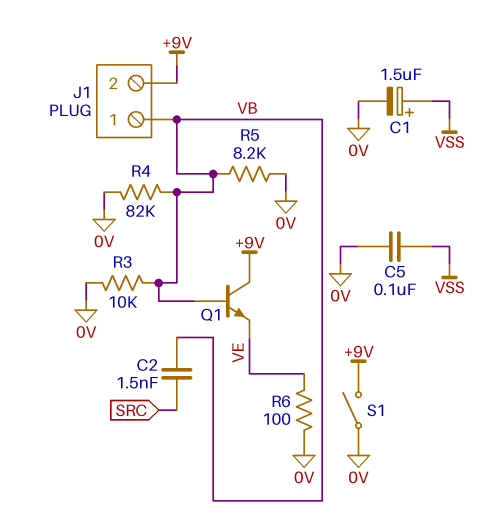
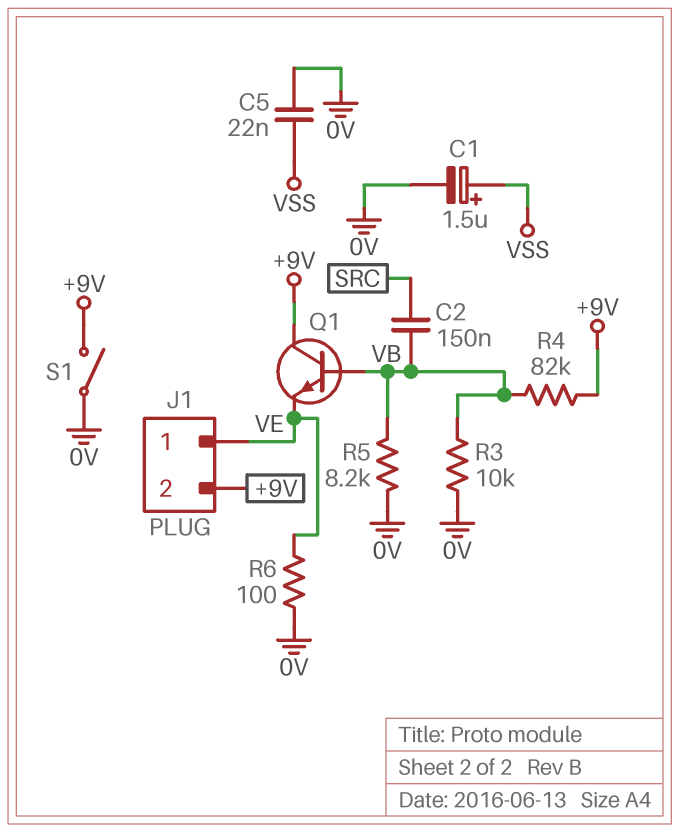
C2: 1.5nF (SRC, VB) -> 150nF (SRC, VB)
C5: 100nF (0V, VSS) -> 22nF (0V, VSS)
J1 pin 1: VB -> VE
R4: 82k (0V, VB) -> 82k (+9V, VB)

